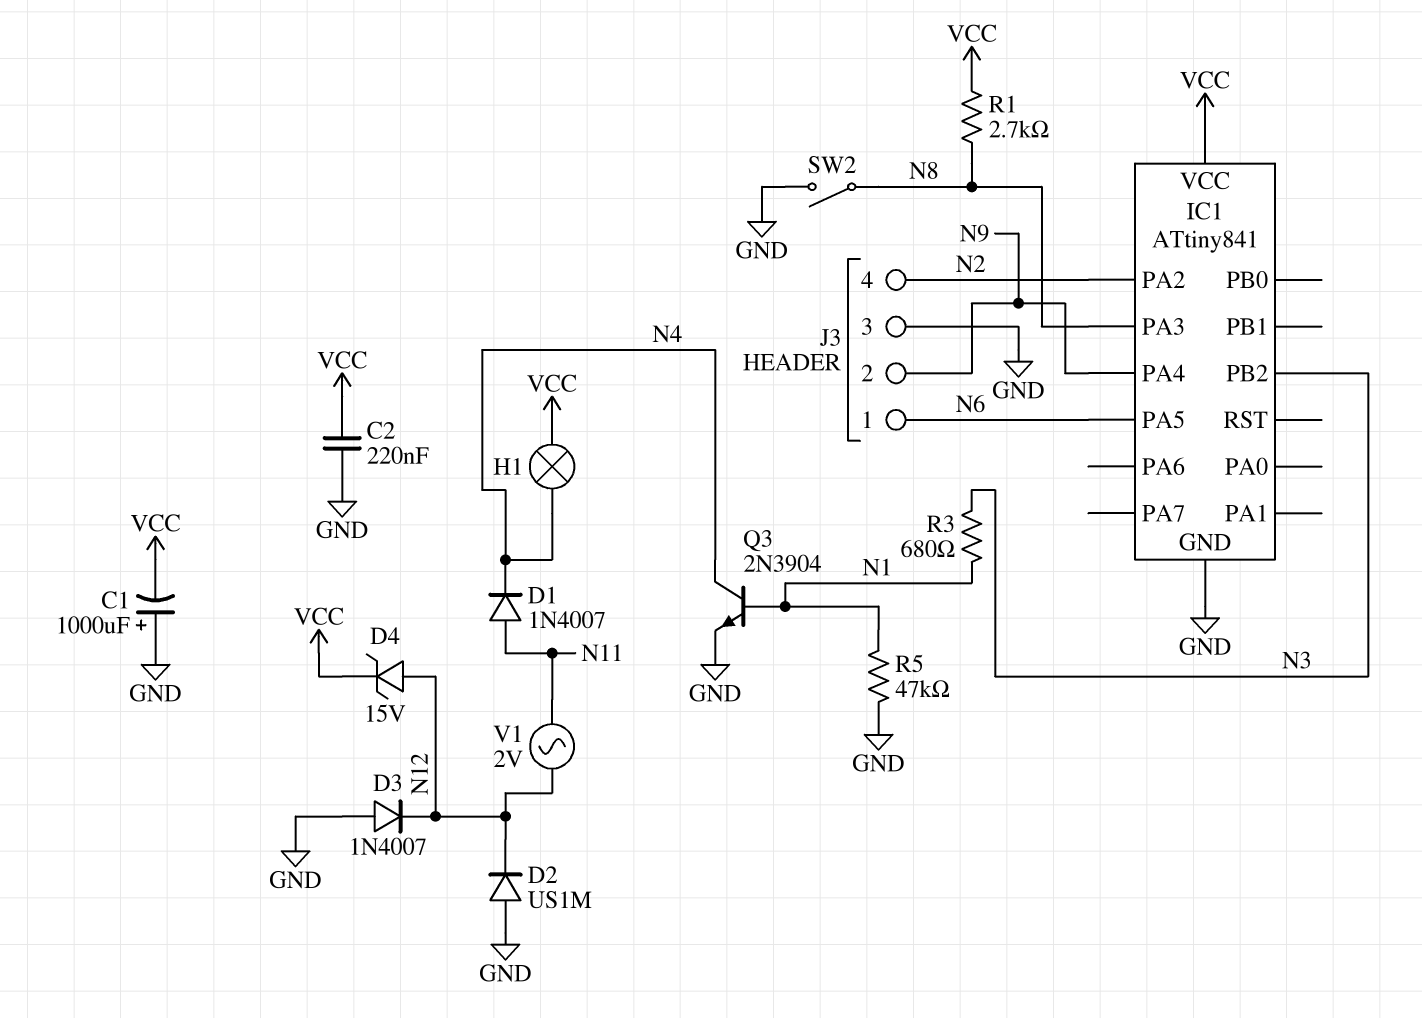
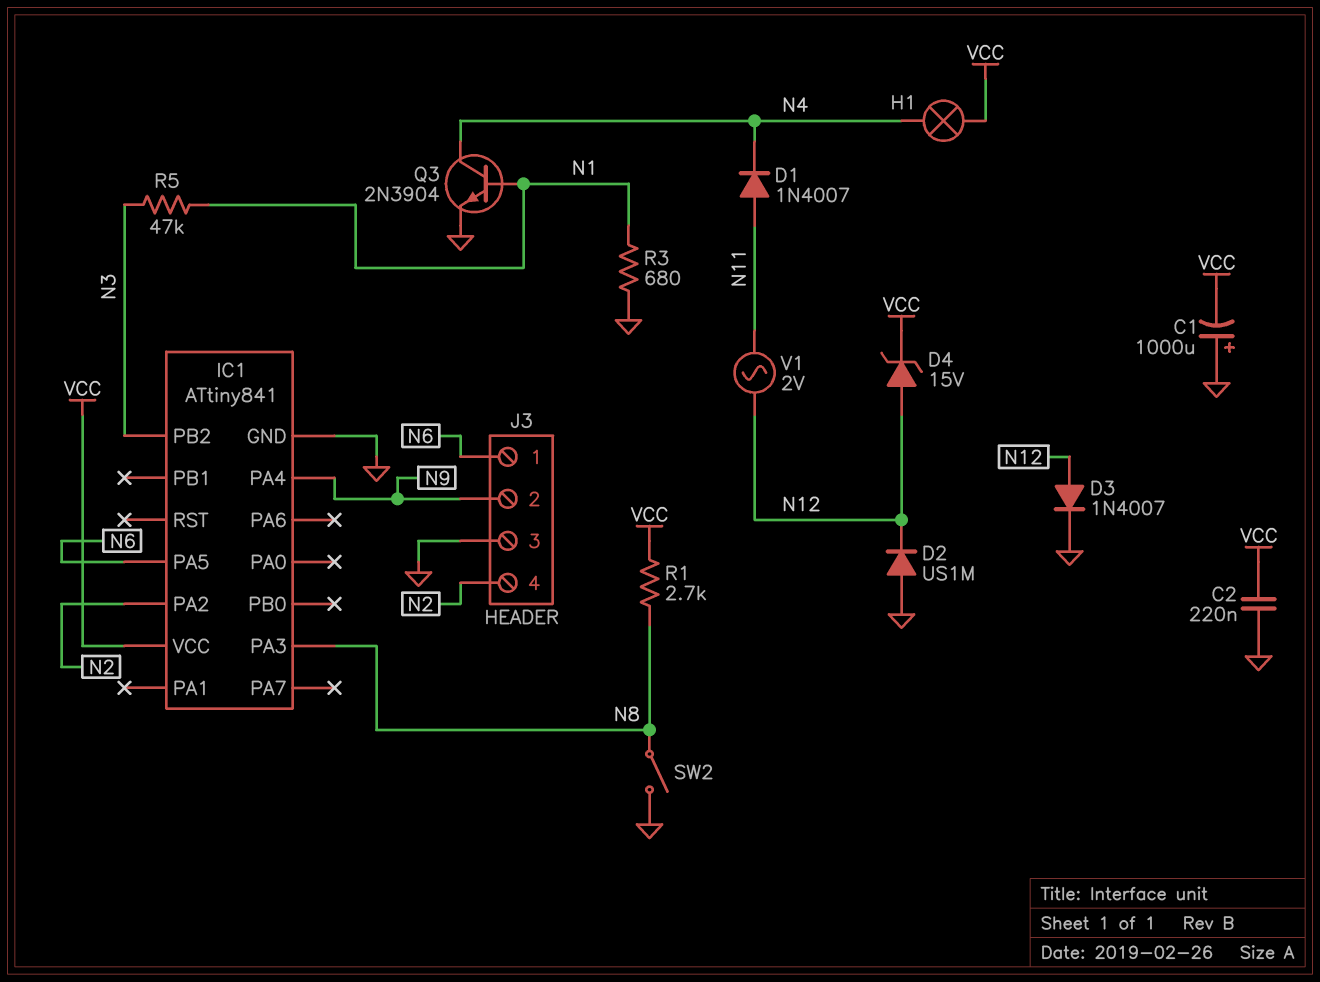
D3: diode 1N4007 (A GND, K N12) -> diode 1N4007 (A N12, K GND)
R3: 680 (N1, N3) -> 680 (GND, N1)
R5: 47k (GND, N1) -> 47k (N1, N3)

